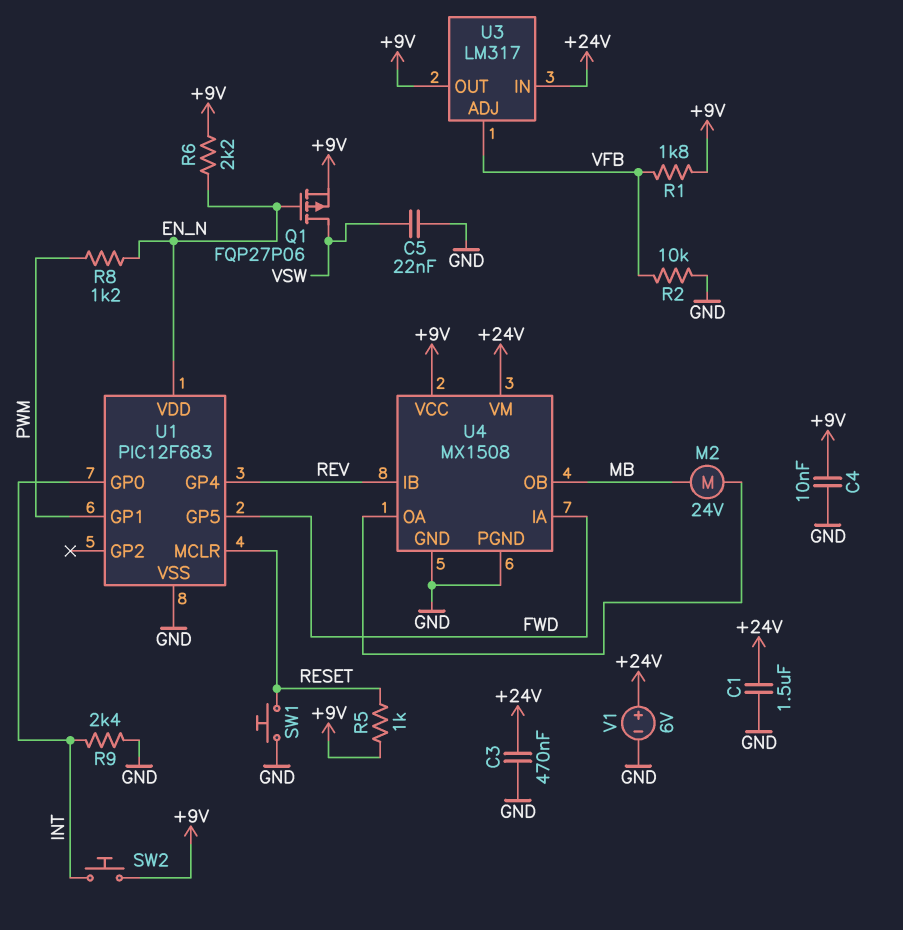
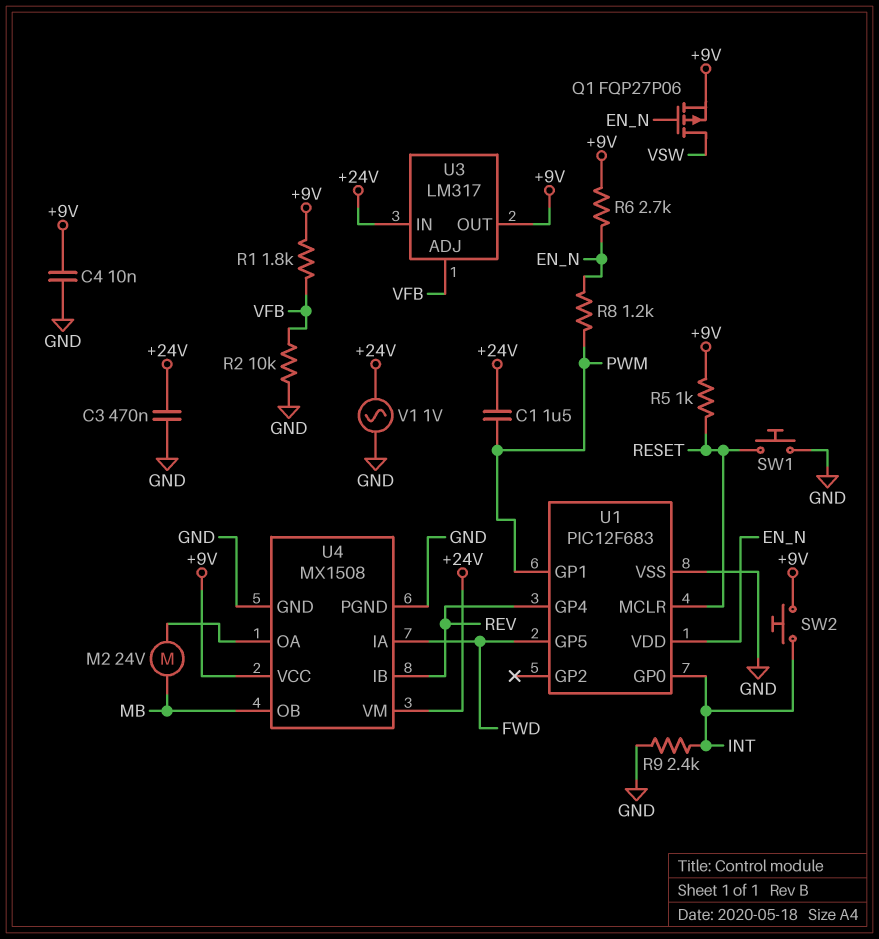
C1: 1.5uF (+24V, GND) -> 1.5uF (+24V, PWM)
C5: 22nF (GND, VSW) -> none
R6: 2.2k (+9V, EN_N) -> 2.7k (+9V, EN_N)
V1: 6V (plus +24V, minus GND) -> AC 1V (+24V, GND)

